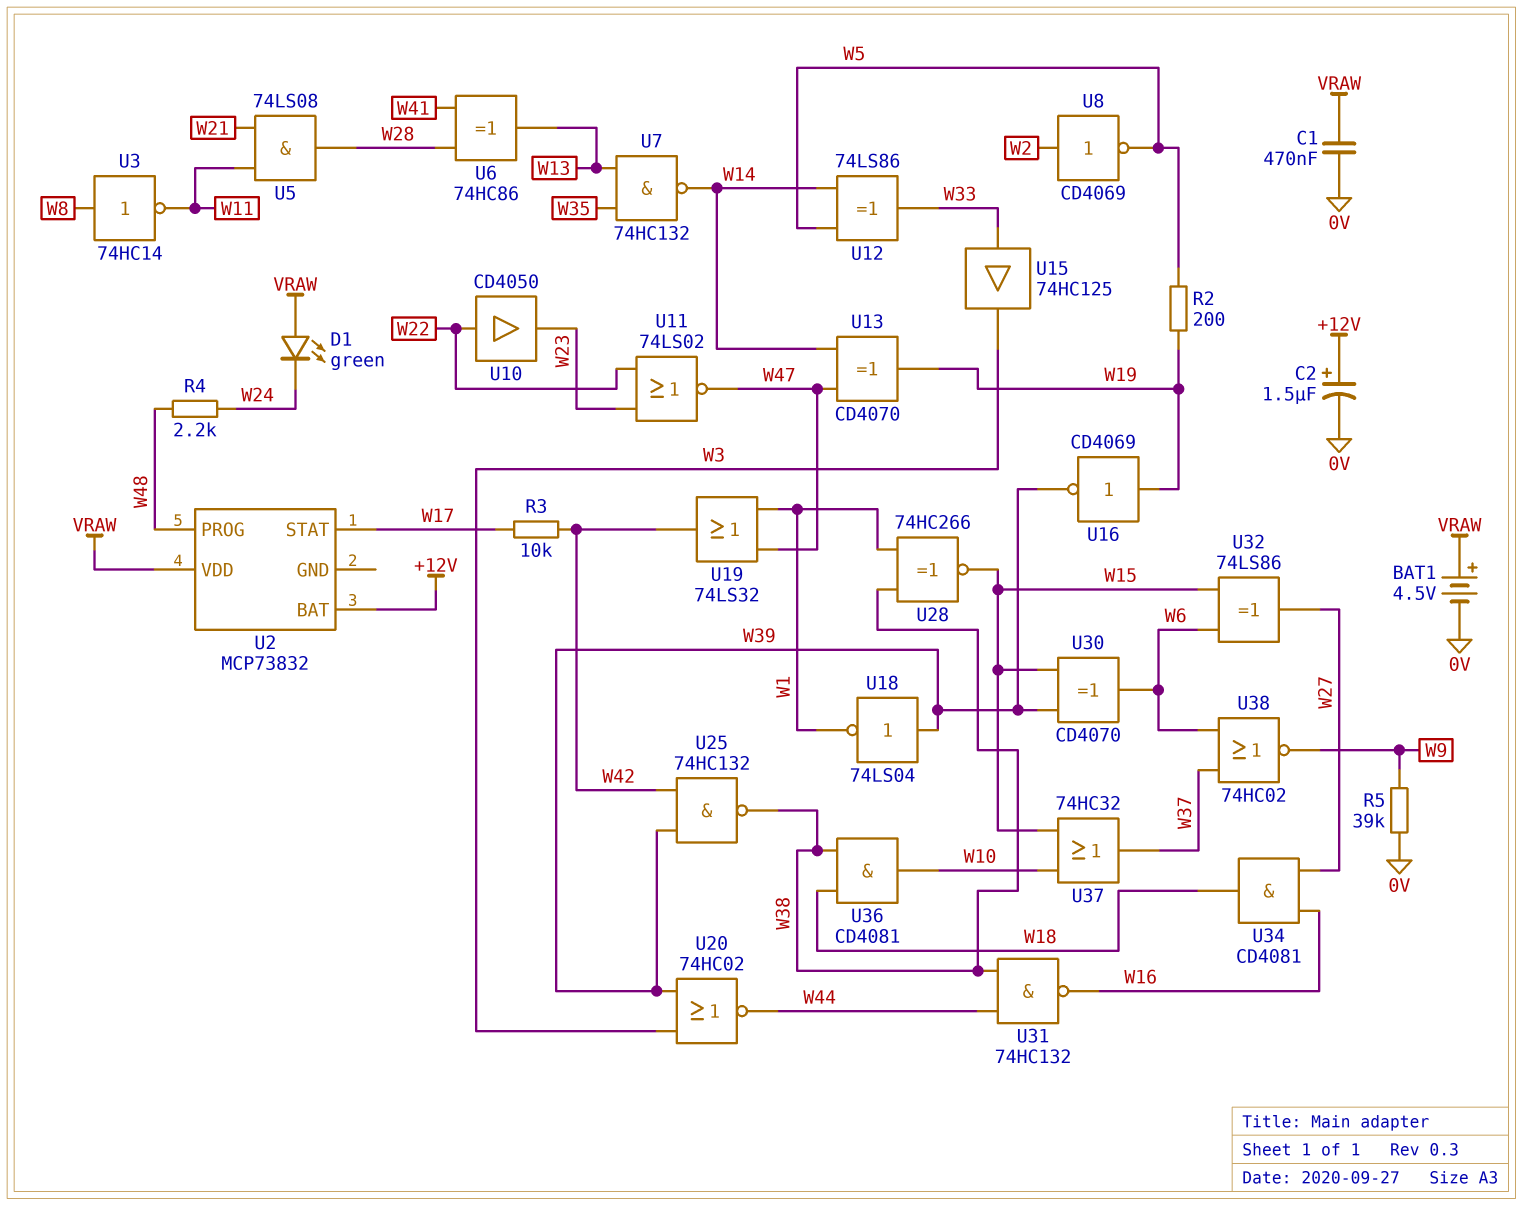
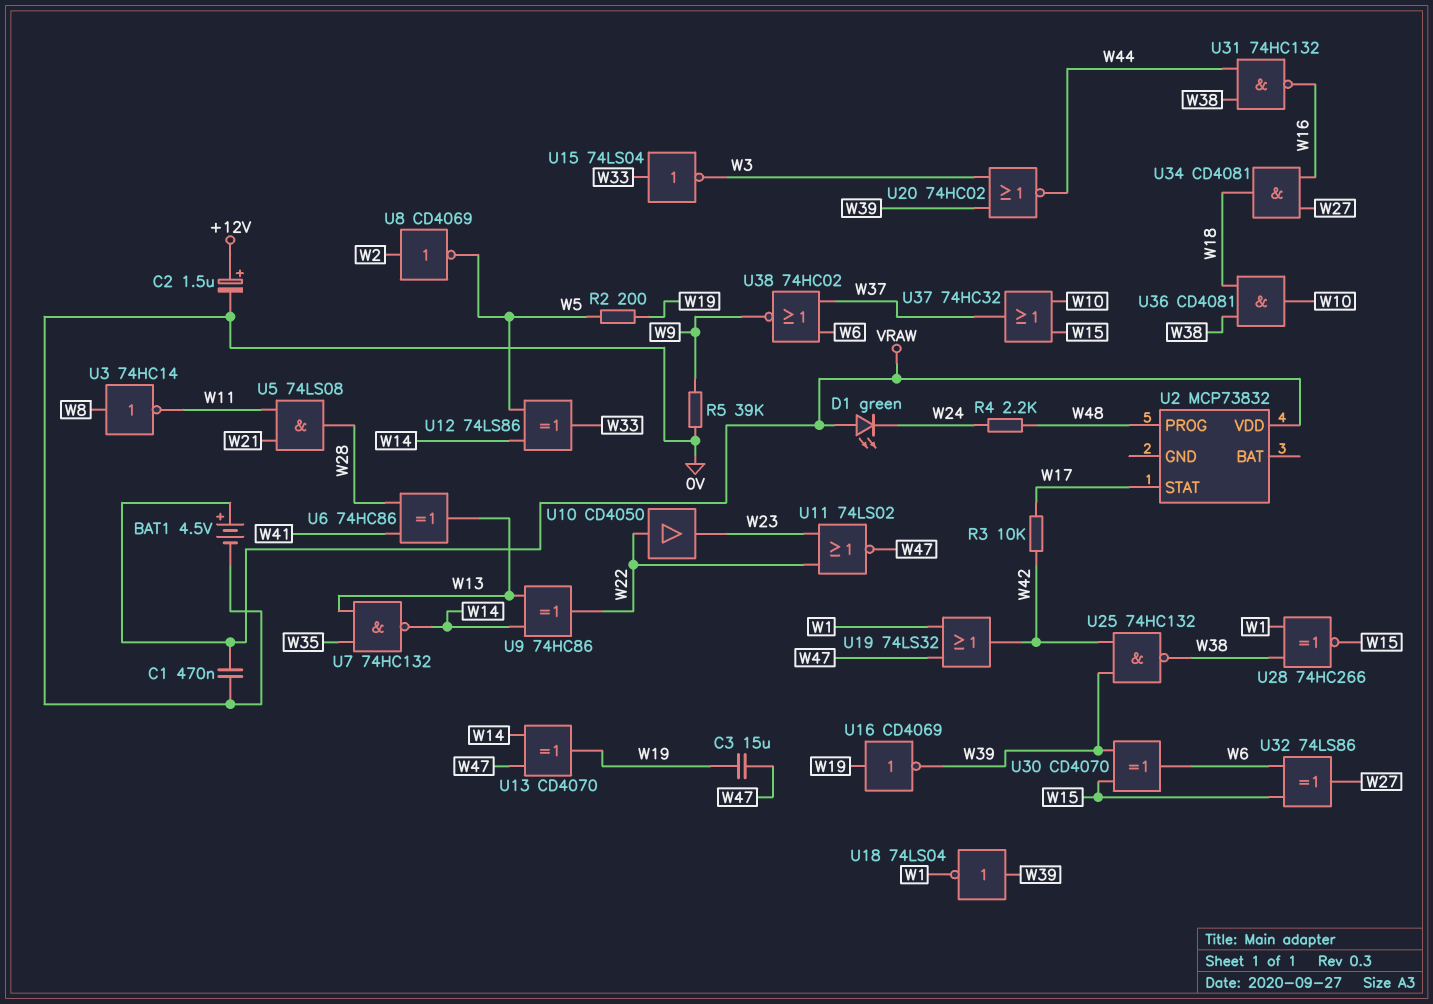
C3: none -> 15uF (W19, W47)
U2 pin BAT: +12V -> none
U9: none -> XOR 74HC86 (in W13, in W14, out W22)
U15: buffer 74HC125 (in W33, out W3) -> NOT 74LS04 (in W33, out W3)

